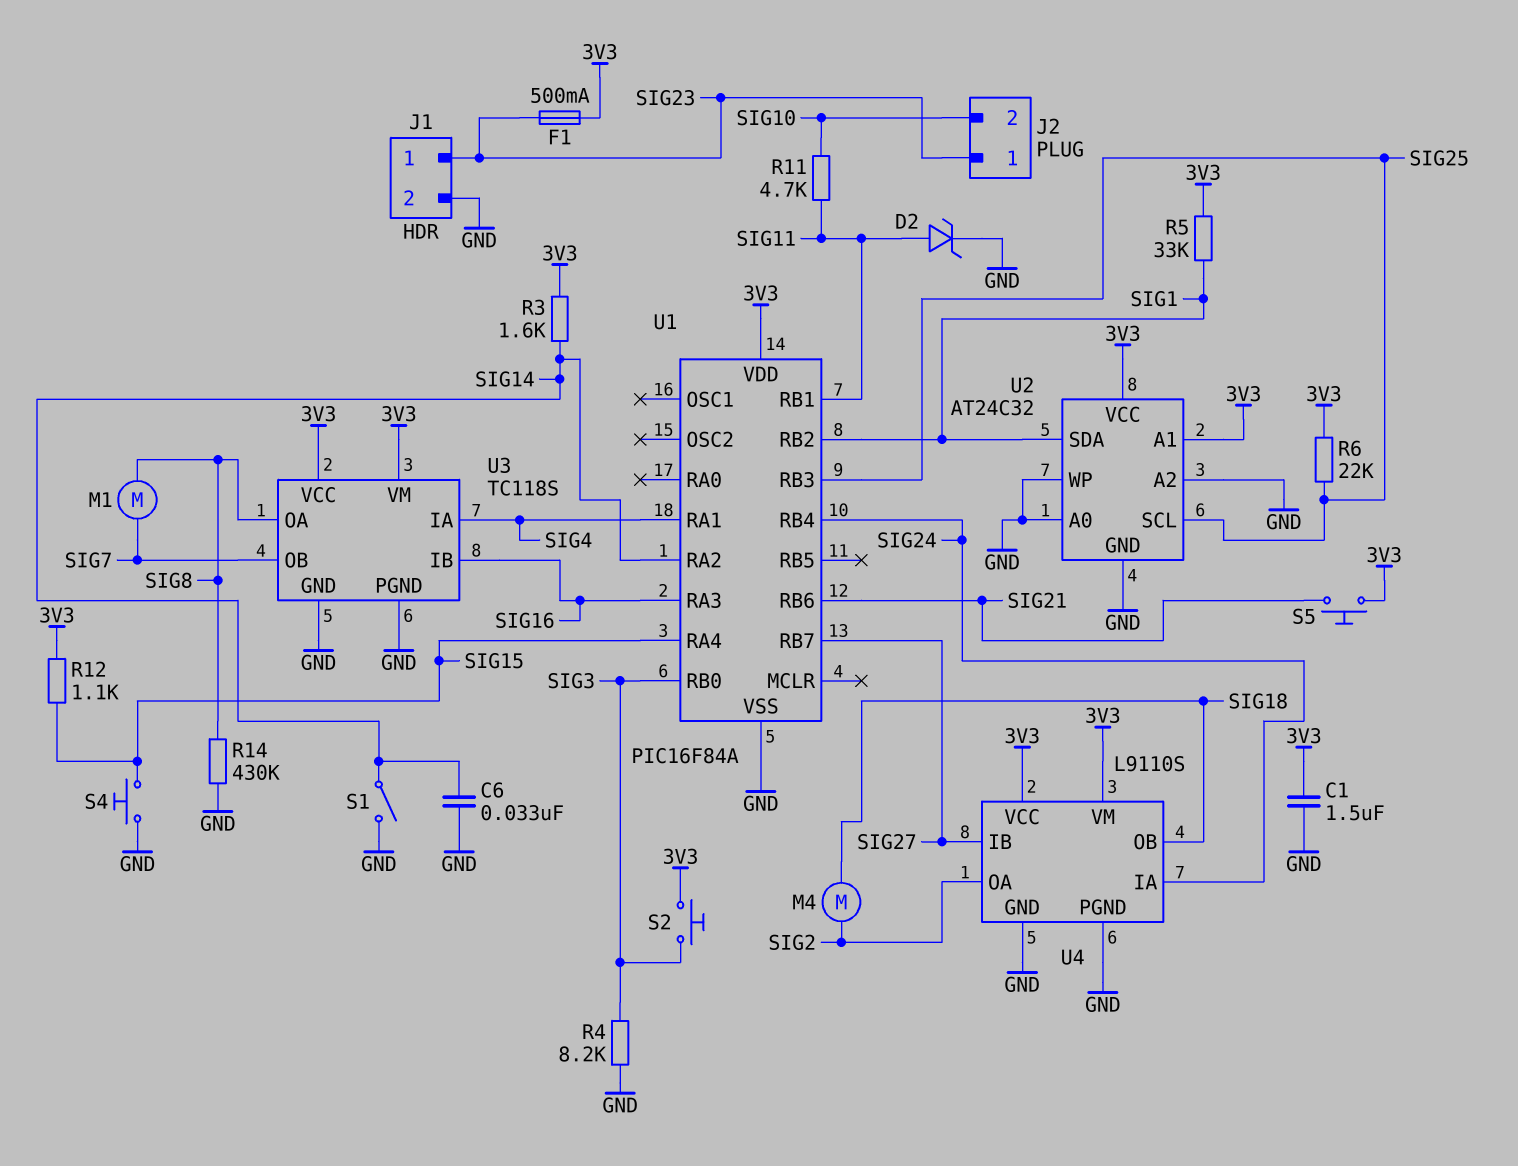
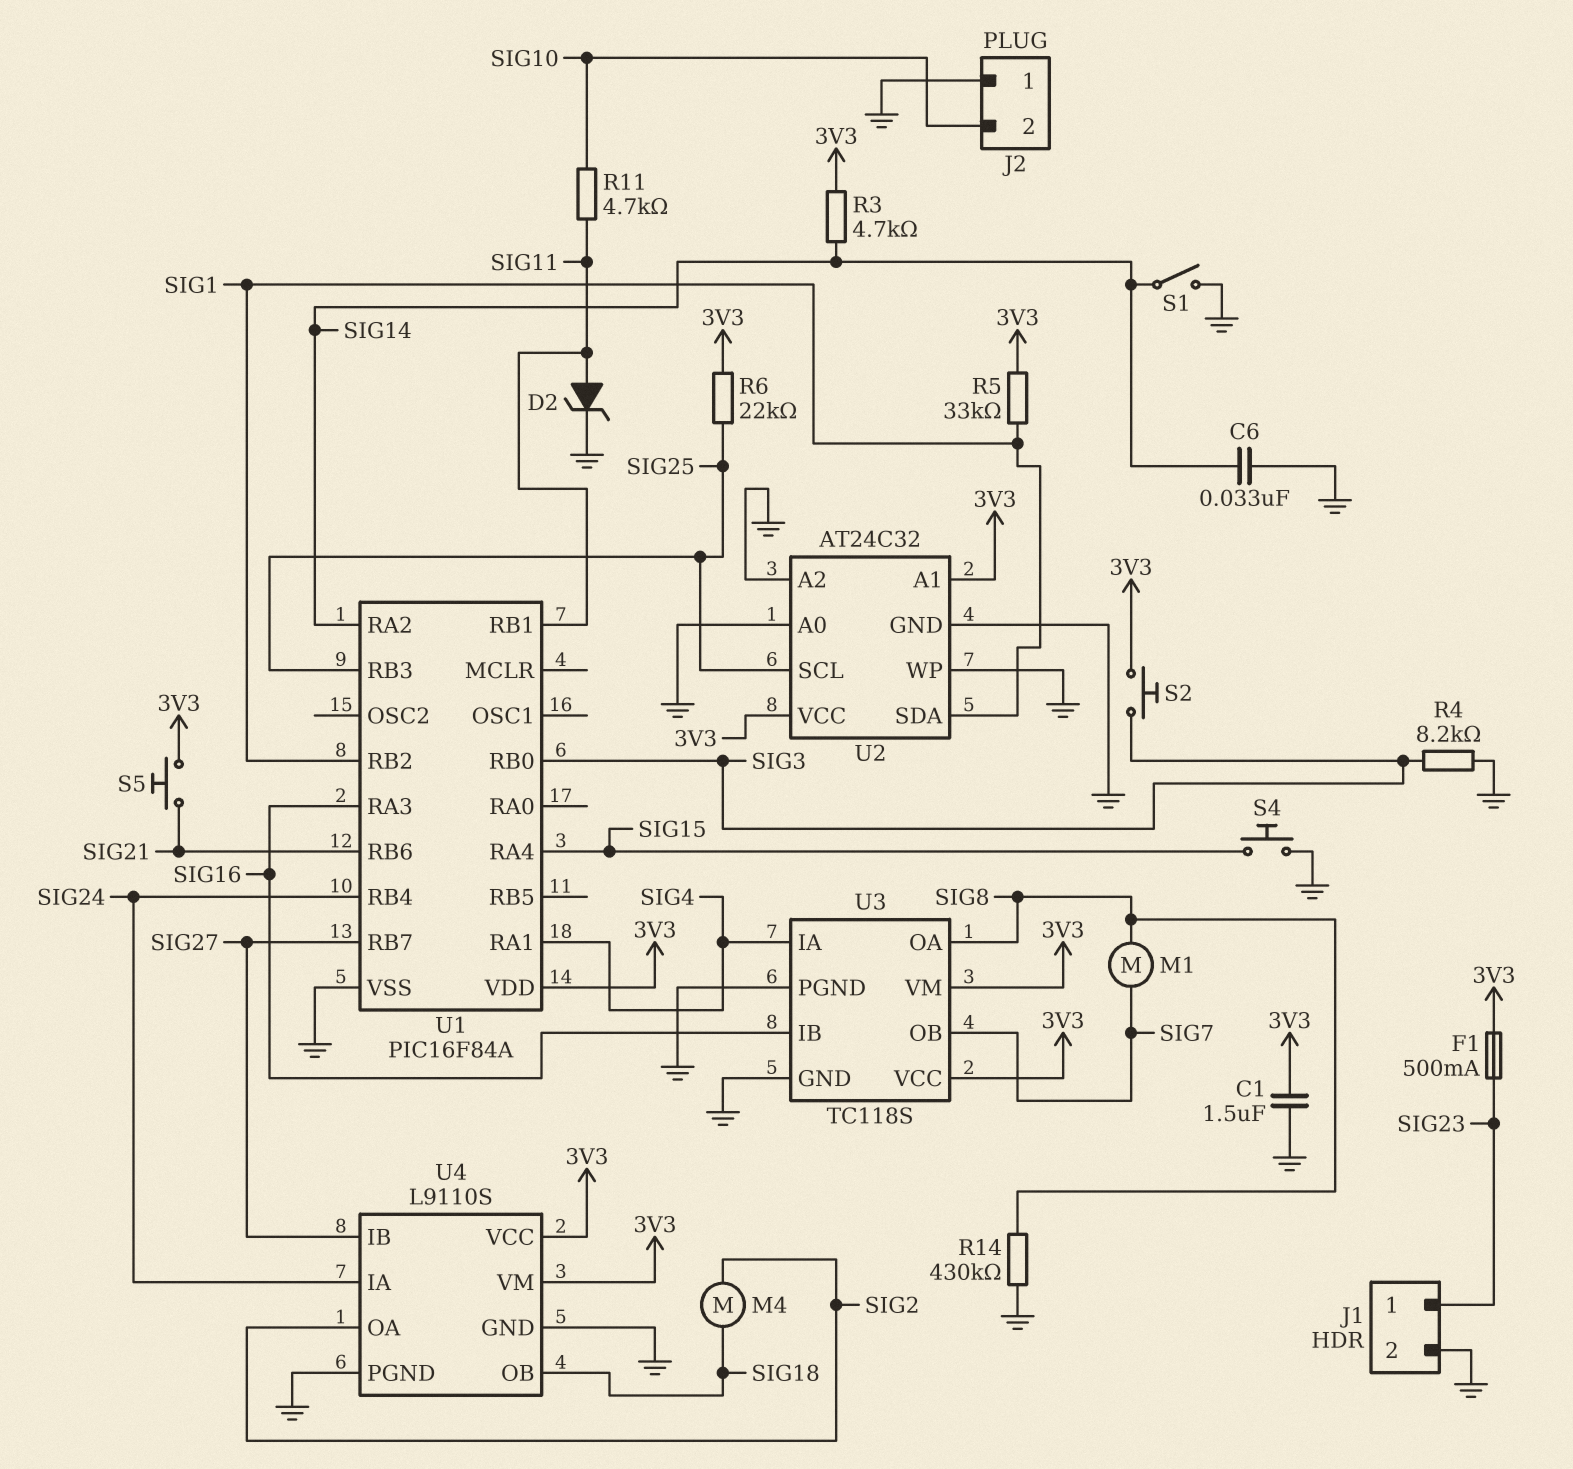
J2 pin 1: SIG23 -> GND
R3: 1.6k (3V3, SIG14) -> 4.7k (3V3, SIG14)
R12: 1.1k (3V3, SIG15) -> none

